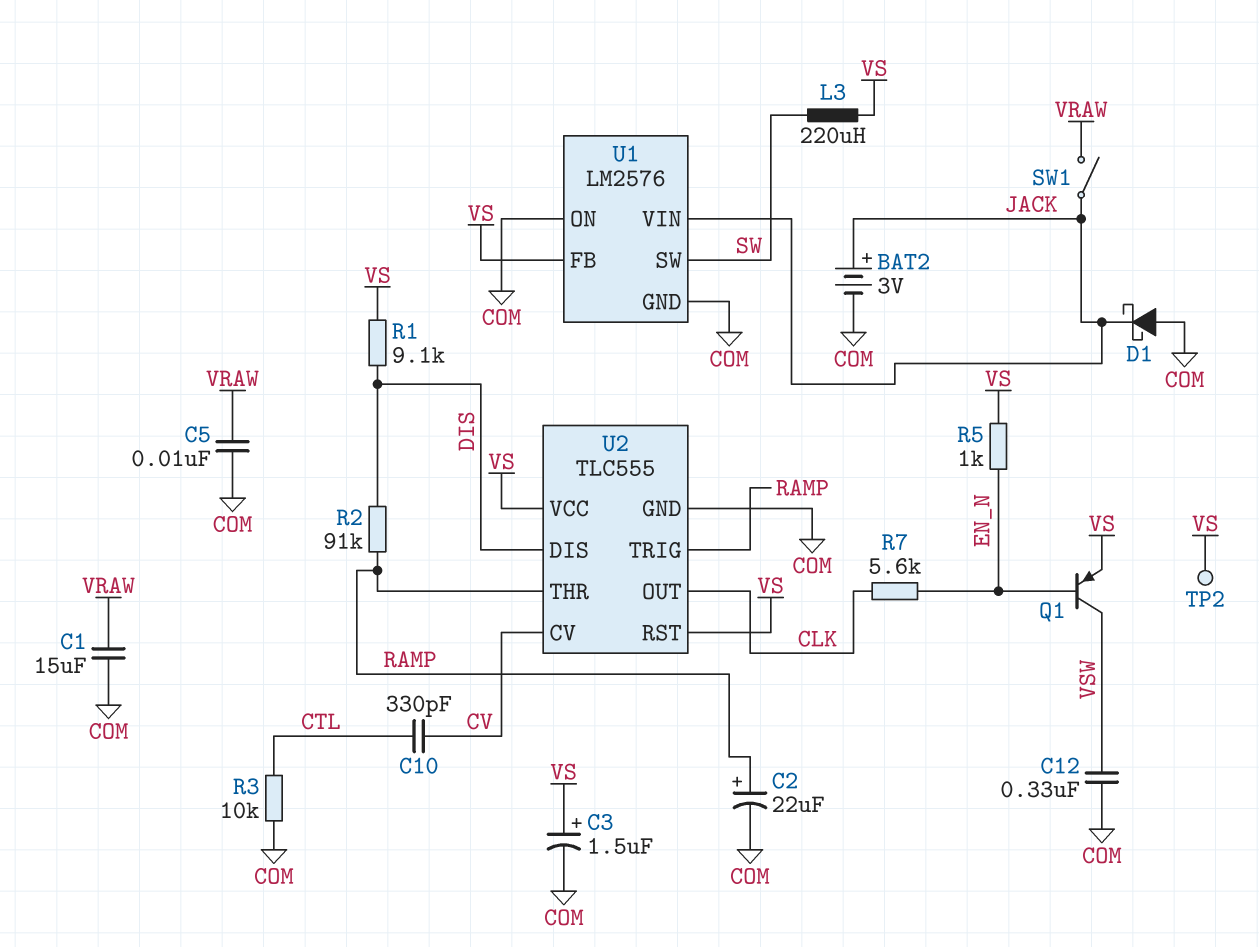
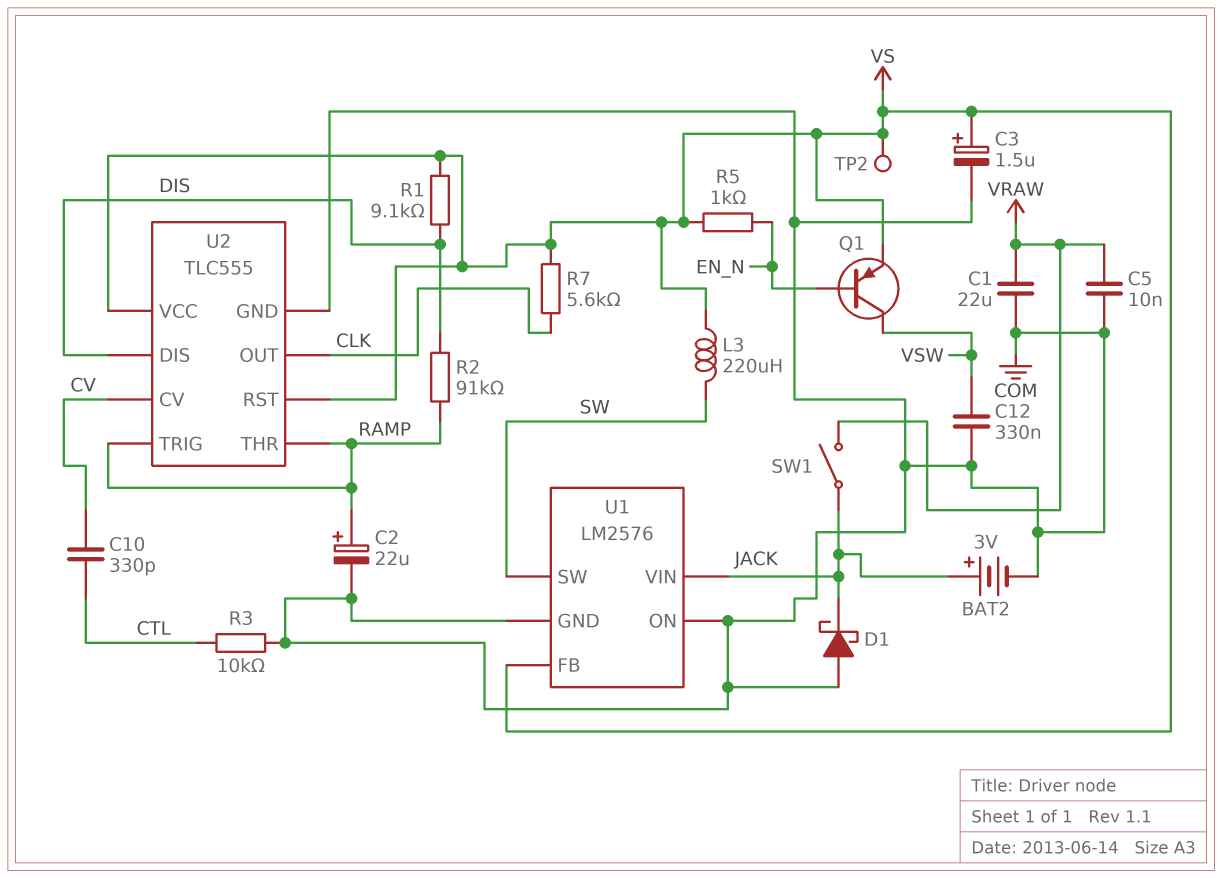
C1: 15uF (COM, VRAW) -> 22uF (COM, VRAW)
R7: 5.6k (CLK, EN_N) -> 5.6k (CLK, VS)

